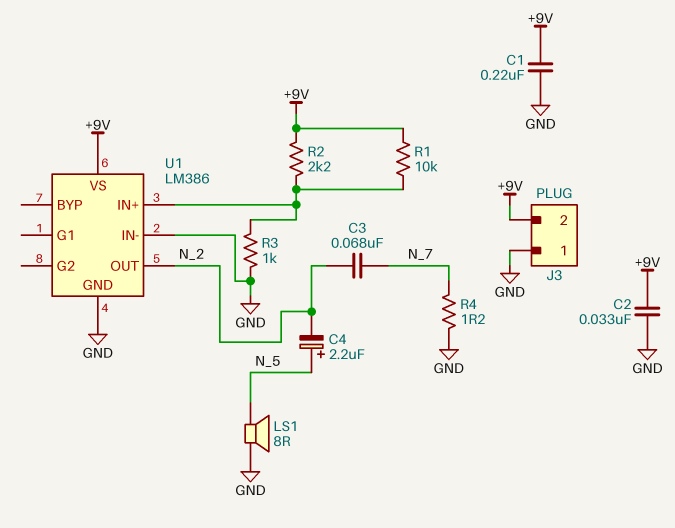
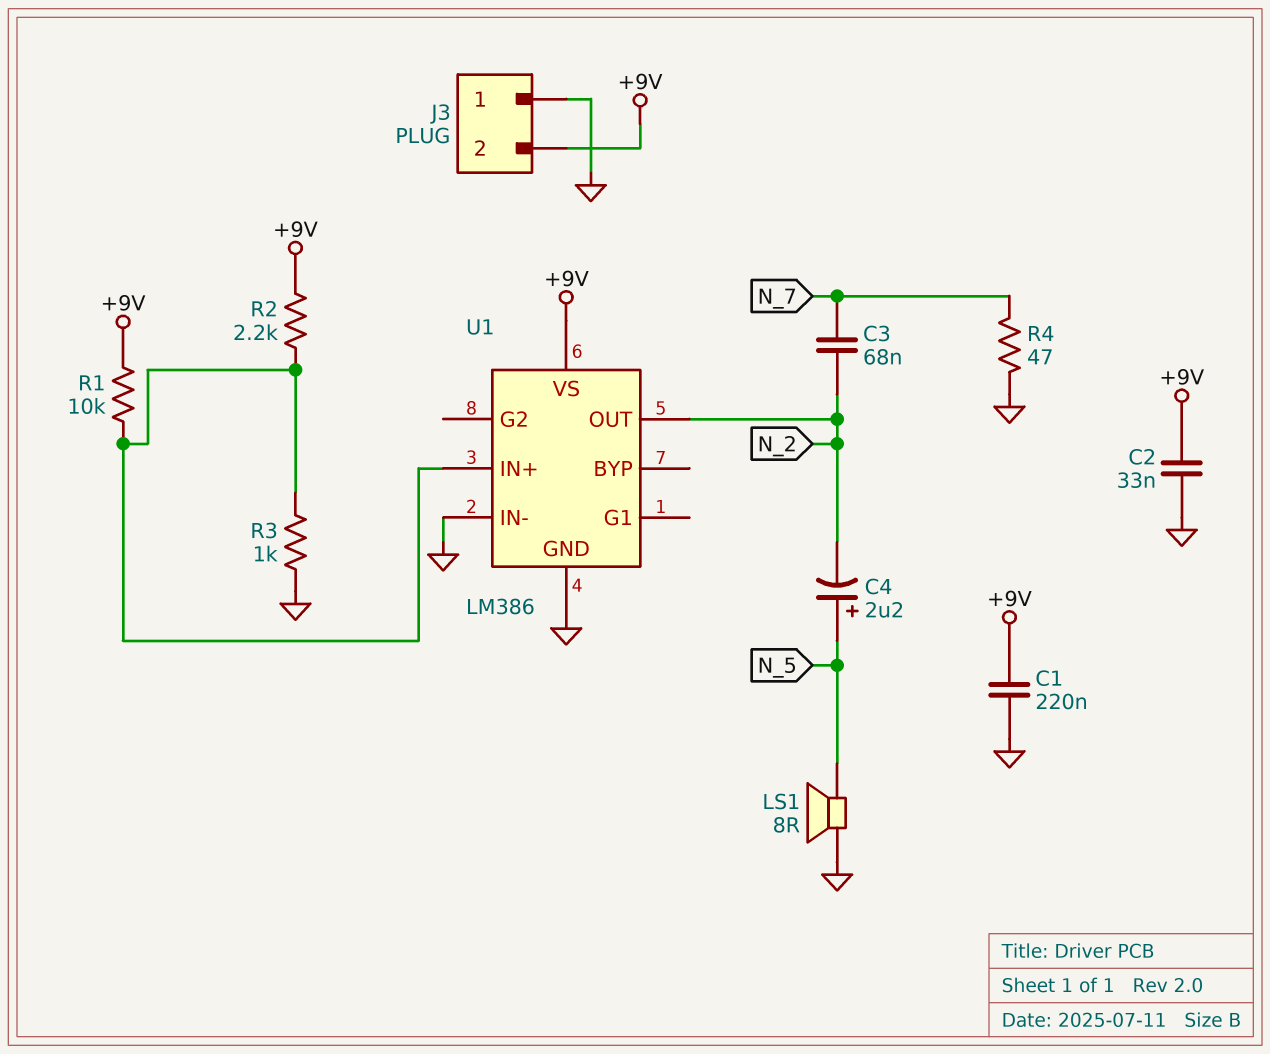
R4: 1.2 (GND, N_7) -> 47 (GND, N_7)

